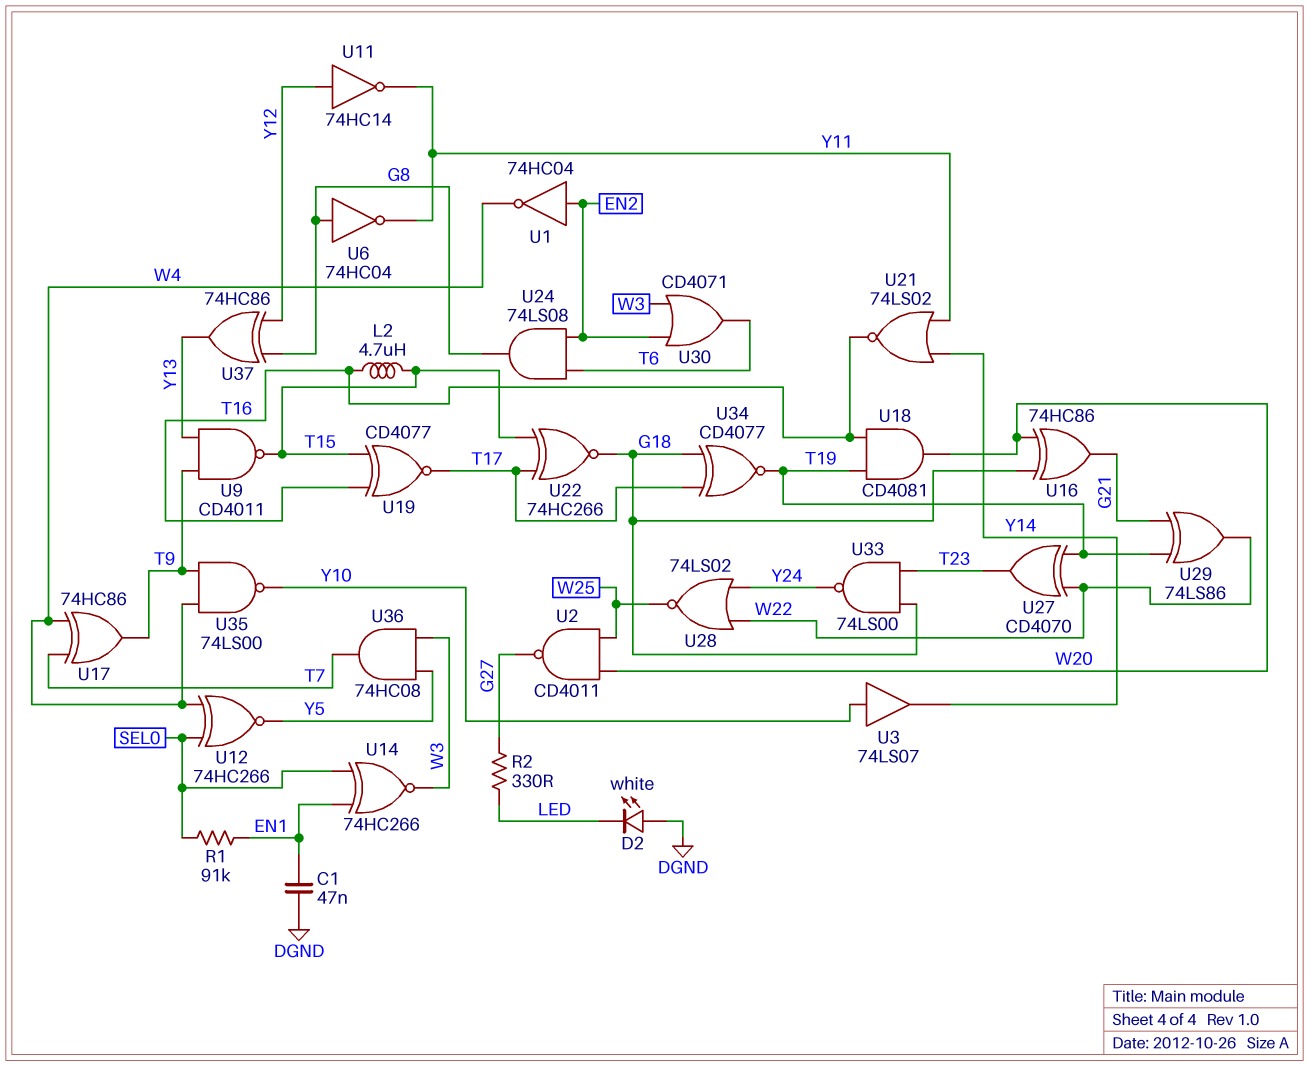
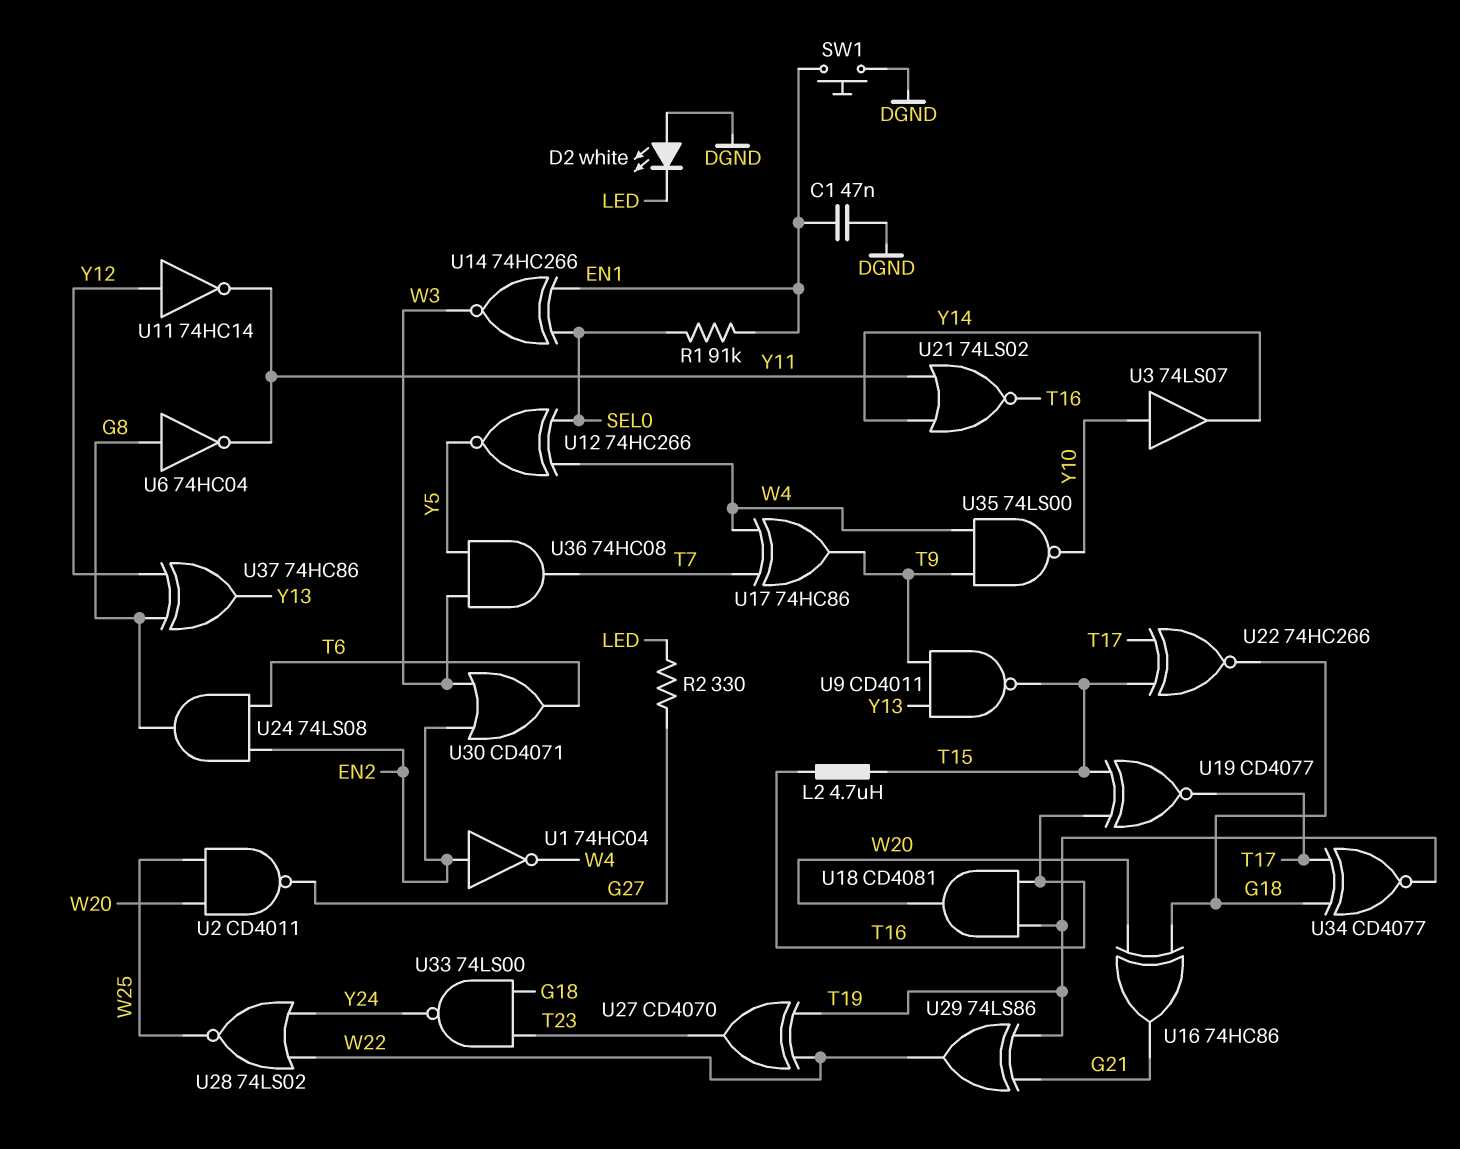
SW1: none -> button (DGND, EN1)

